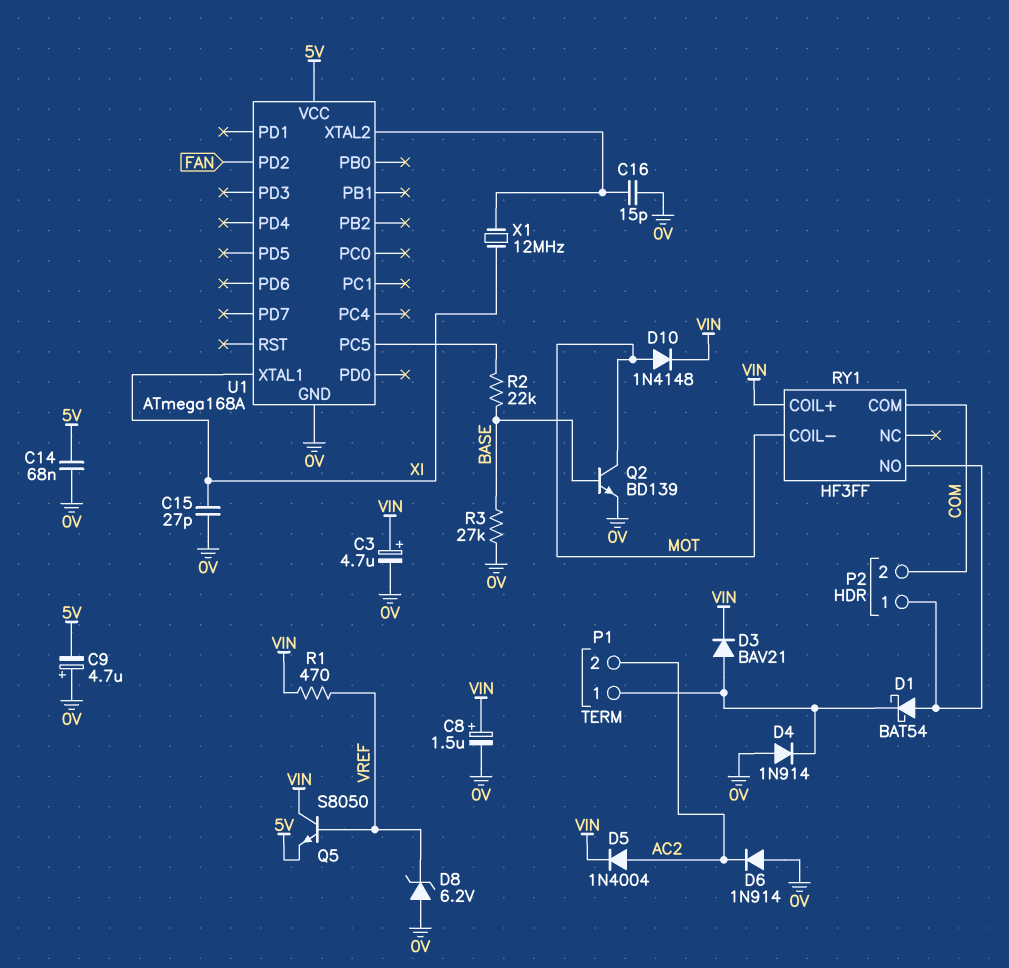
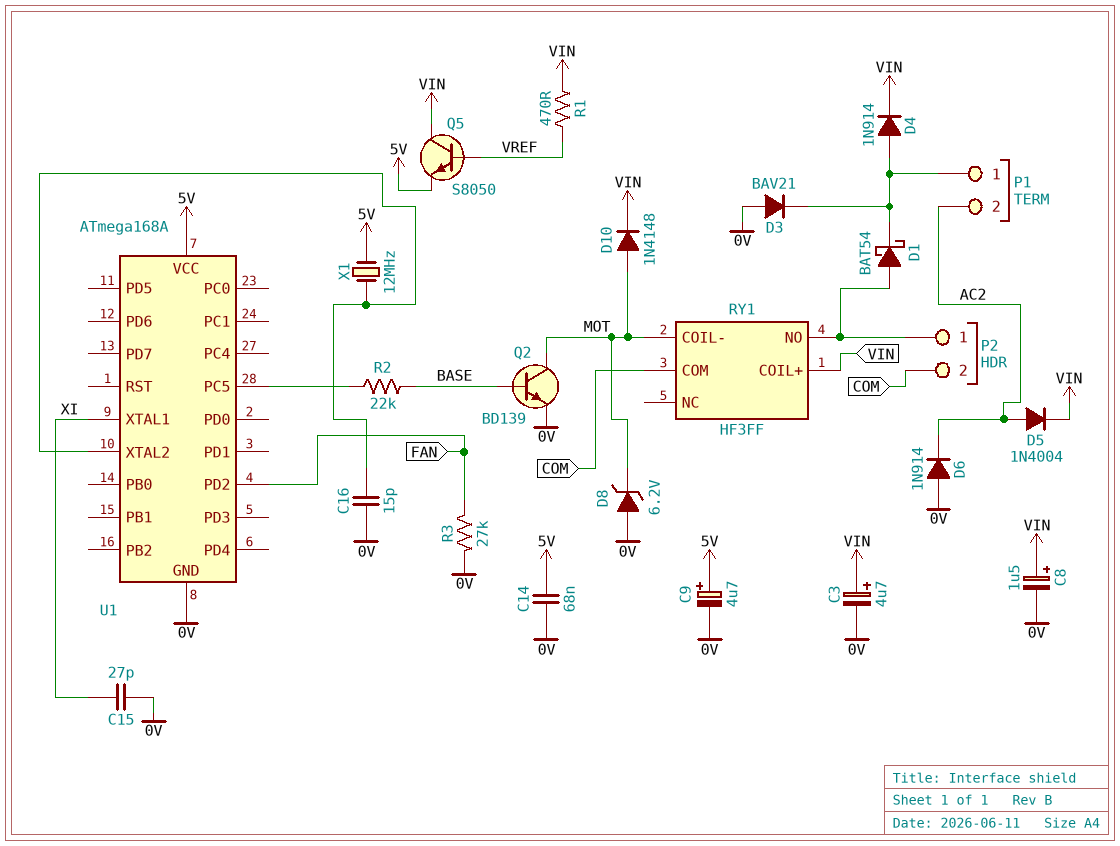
C9: 4.7uF (plus 0V, minus 5V) -> 4.7uF (plus 5V, minus 0V)
D3: diode BAV21 (A P1/1, K VIN) -> diode BAV21 (A 0V, K P1/1)
D4: diode 1N914 (A 0V, K P1/1) -> diode 1N914 (A P1/1, K VIN)
D8: zener 6.2V (A 0V, K VREF) -> zener 6.2V (A 0V, K MOT)
R3: 27k (0V, BASE) -> 27k (0V, FAN)
X1: 12MHz (U1/XTAL2, XI) -> 12MHz (5V, U1/XTAL2)

